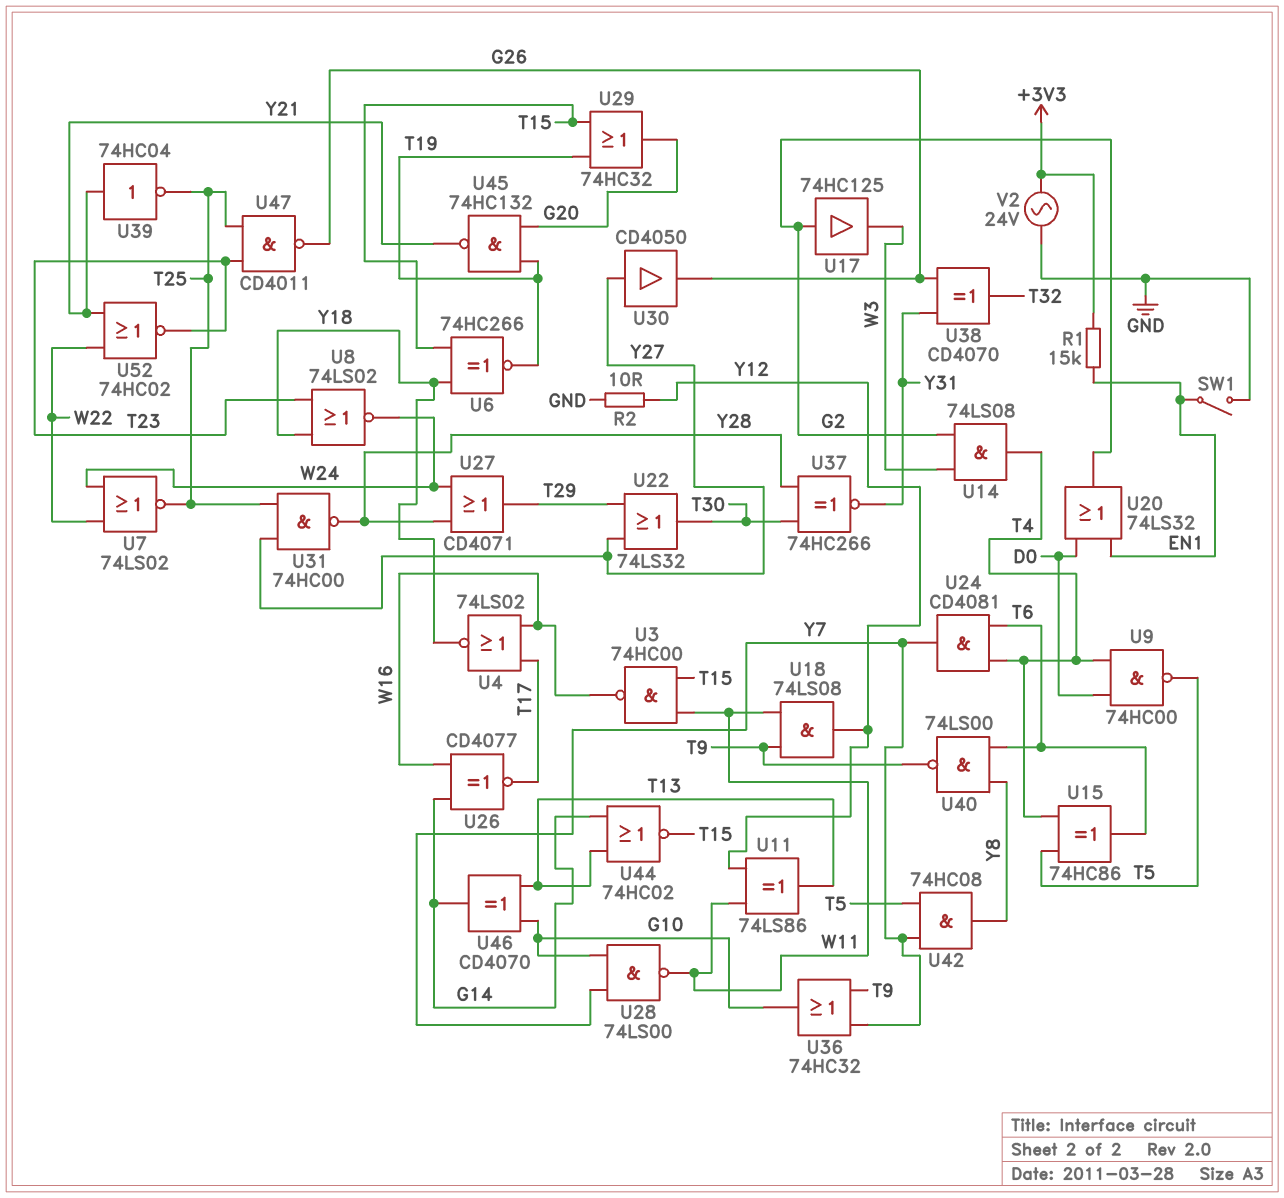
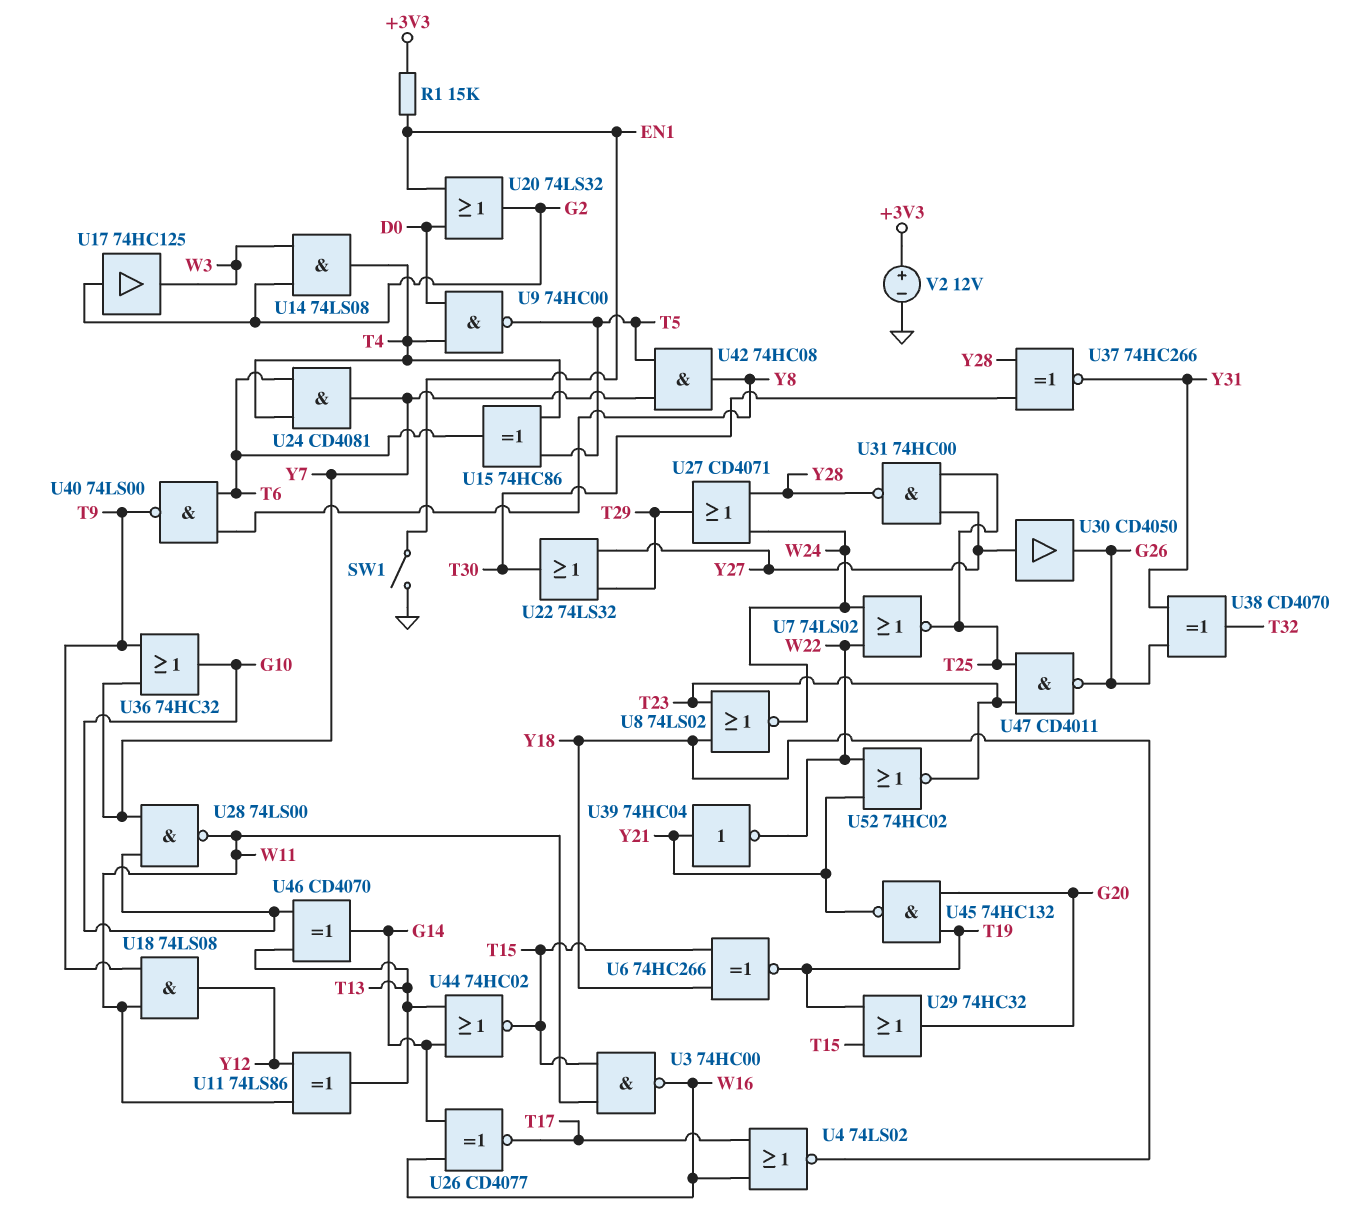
R2: 10 (GND, Y12) -> none
U39: NOT 74HC04 (in Y21, out T25) -> NOT 74HC04 (in Y21, out W22)
V2: AC 24V (+3V3, GND) -> 12V (plus +3V3, minus GND)

